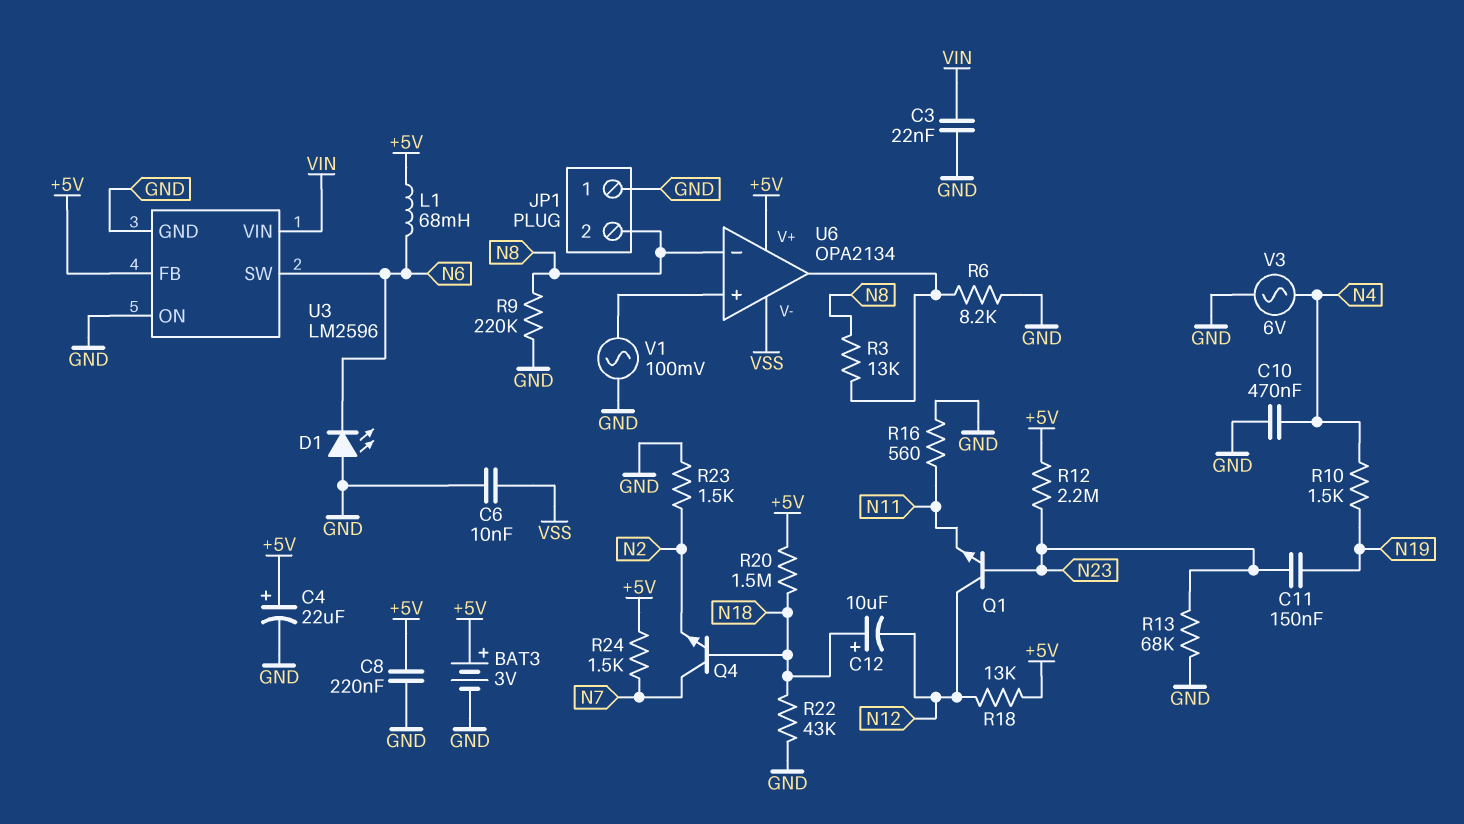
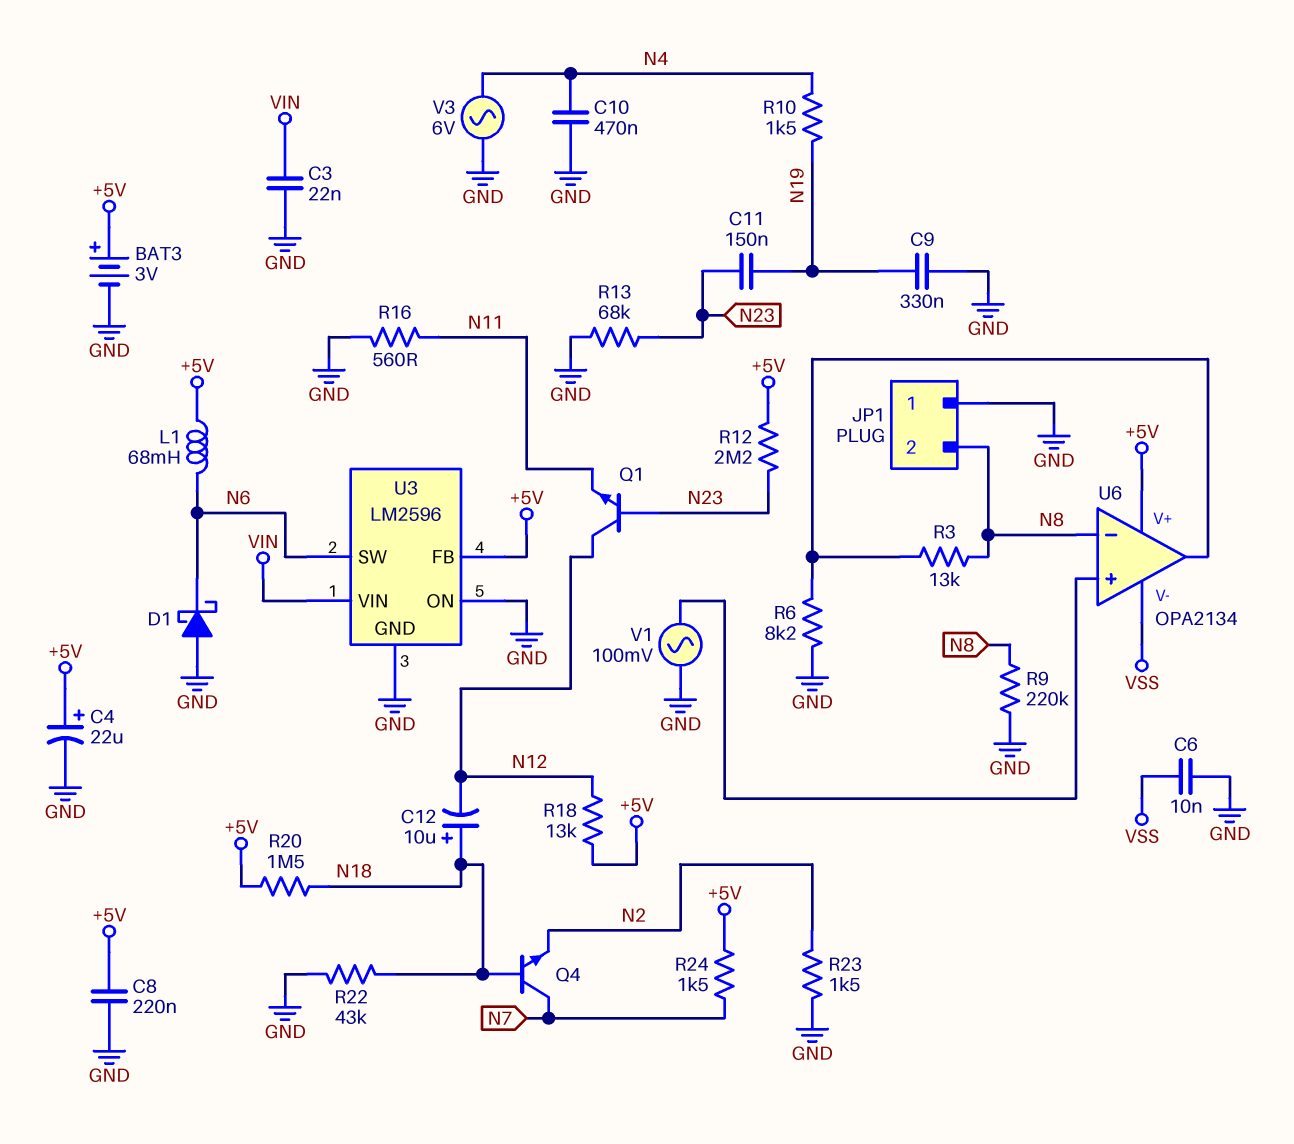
C9: none -> 330nF (GND, N19)
D1: LED (A GND, K N6) -> schottky (A GND, K N6)

